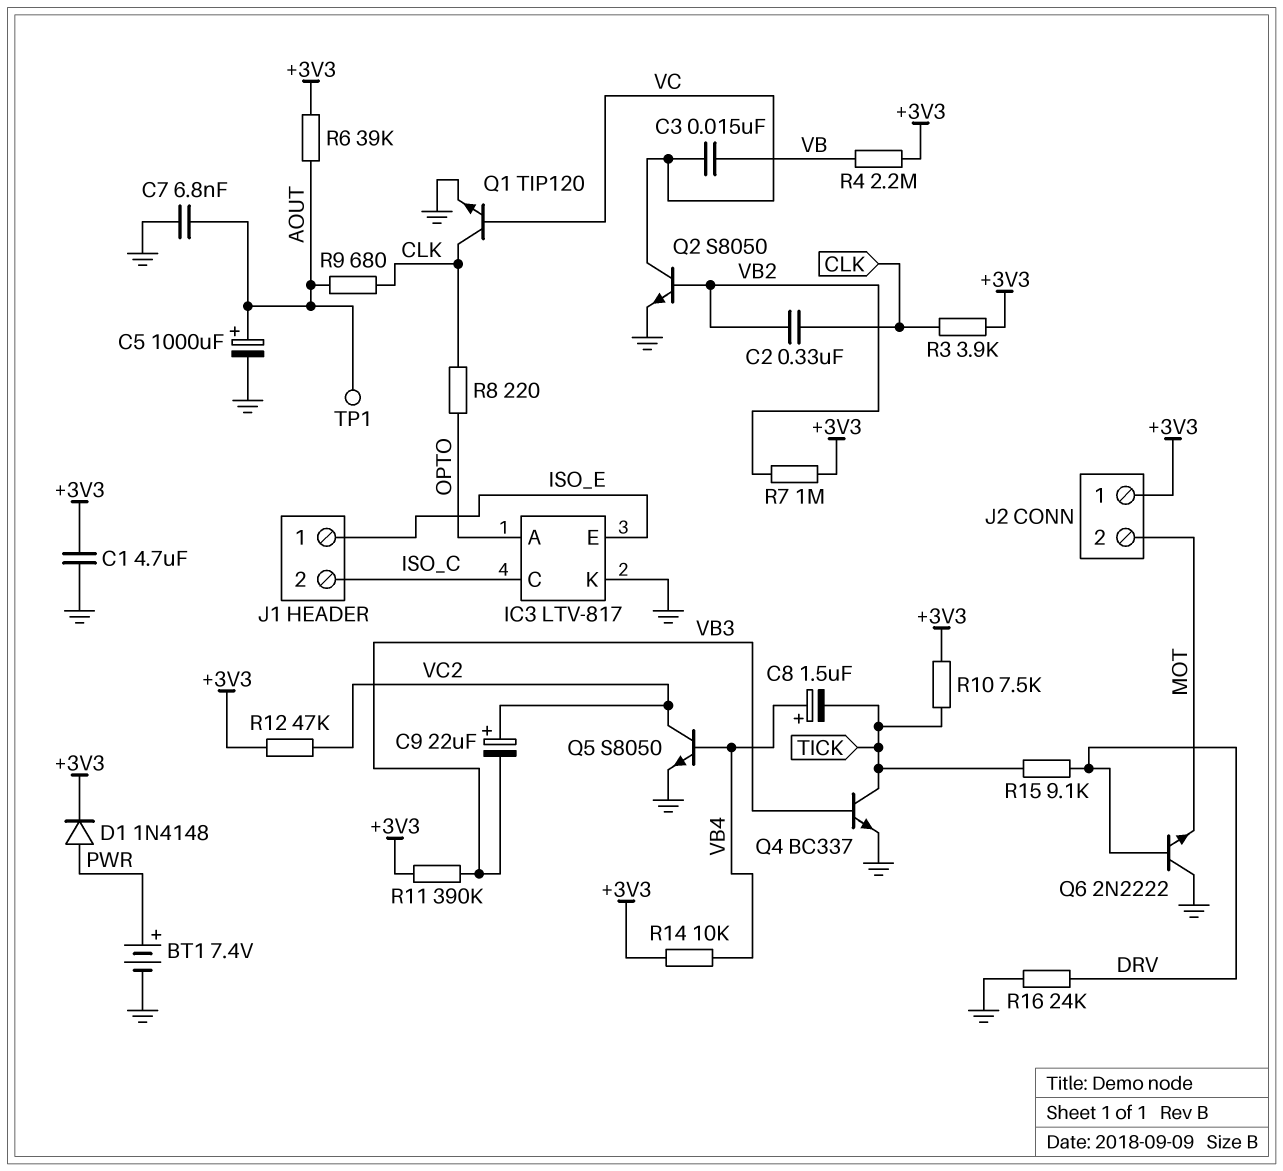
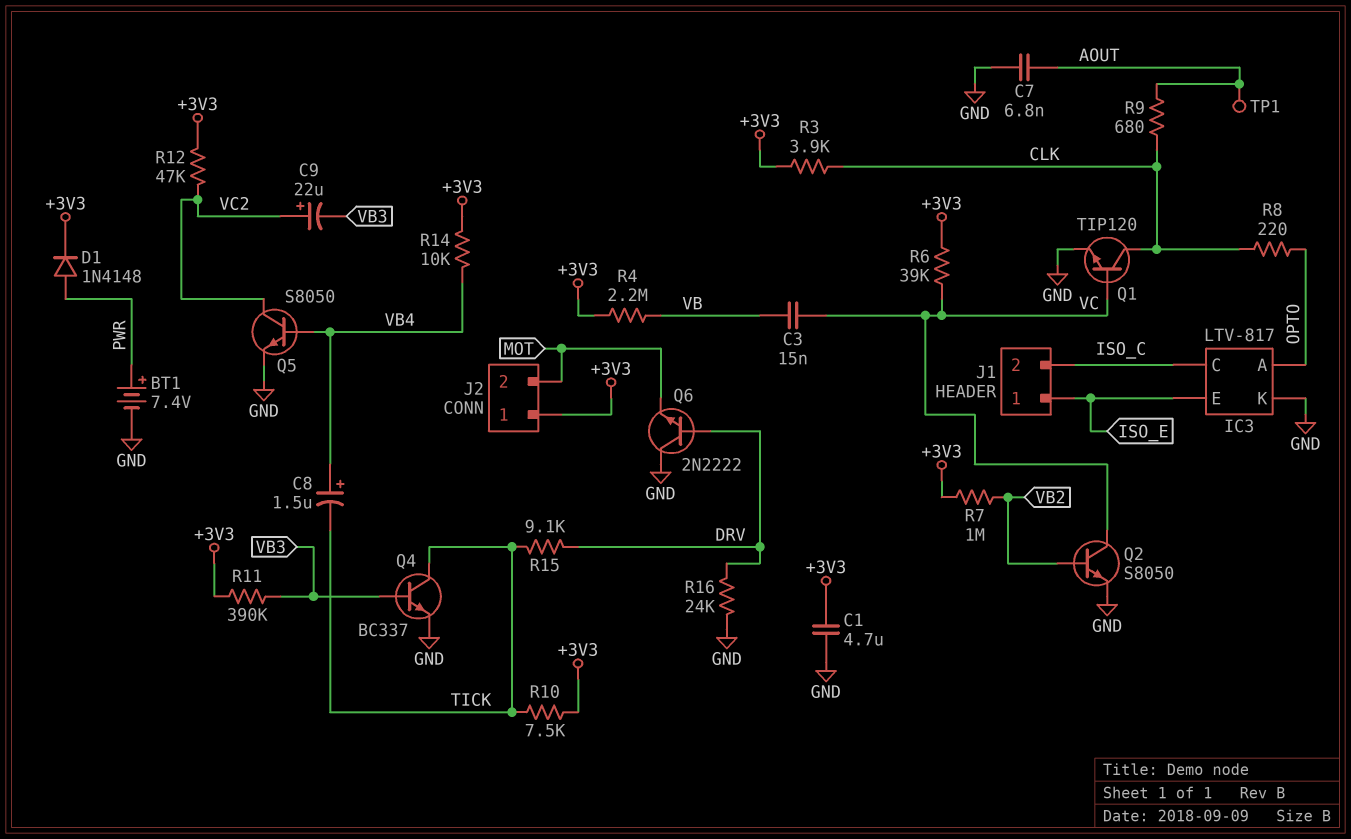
C2: 330nF (CLK, VB2) -> none
C5: 1000uF (plus AOUT, minus GND) -> none
R6: 39k (+3V3, AOUT) -> 39k (+3V3, VC)

